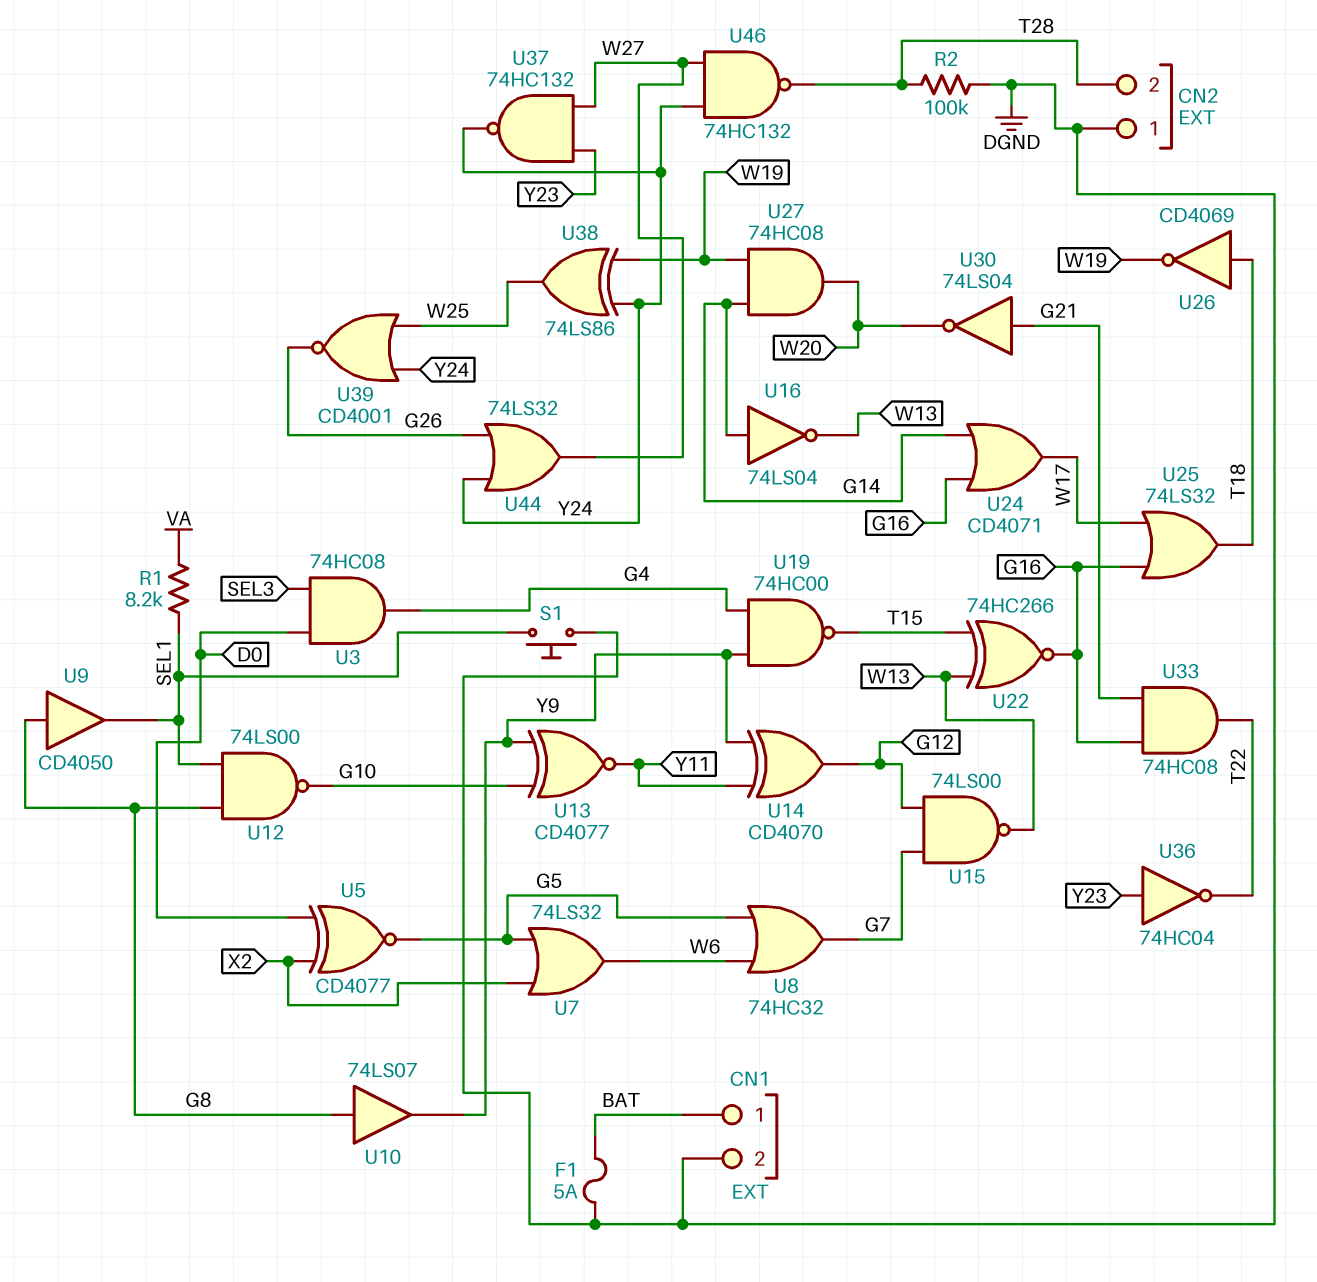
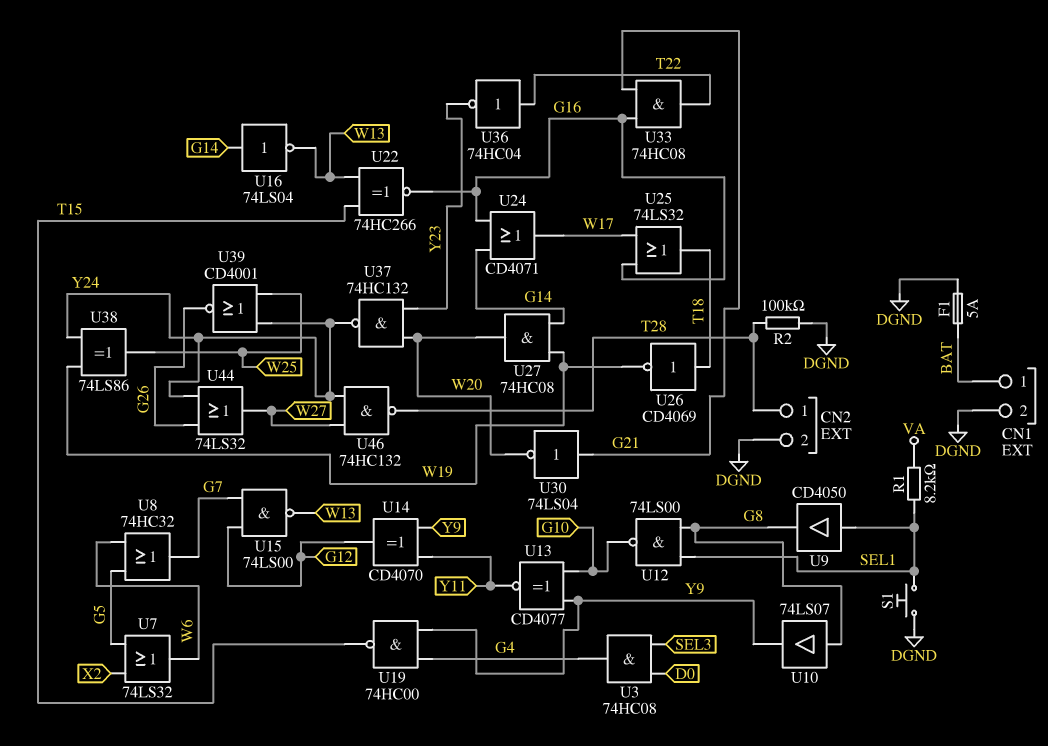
CN2 pin 1: DGND -> T28
CN2 pin 2: T28 -> DGND
U5: XNOR CD4077 (in D0, in X2, out G5) -> none
U9: buffer CD4050 (in G8, out SEL1) -> buffer CD4050 (in SEL1, out G8)
U36: NOT 74HC04 (in Y23, out T22) -> NOT 74HC04 (in T22, out Y23)
U37: NAND 74HC132 (in W27, in Y23, out Y24) -> NAND 74HC132 (in W20, in Y23, out Y24)

